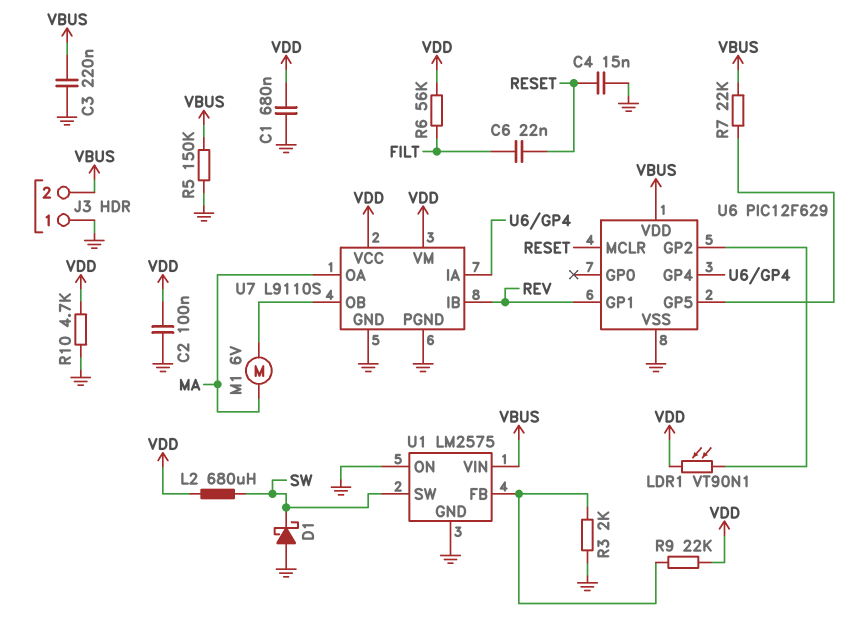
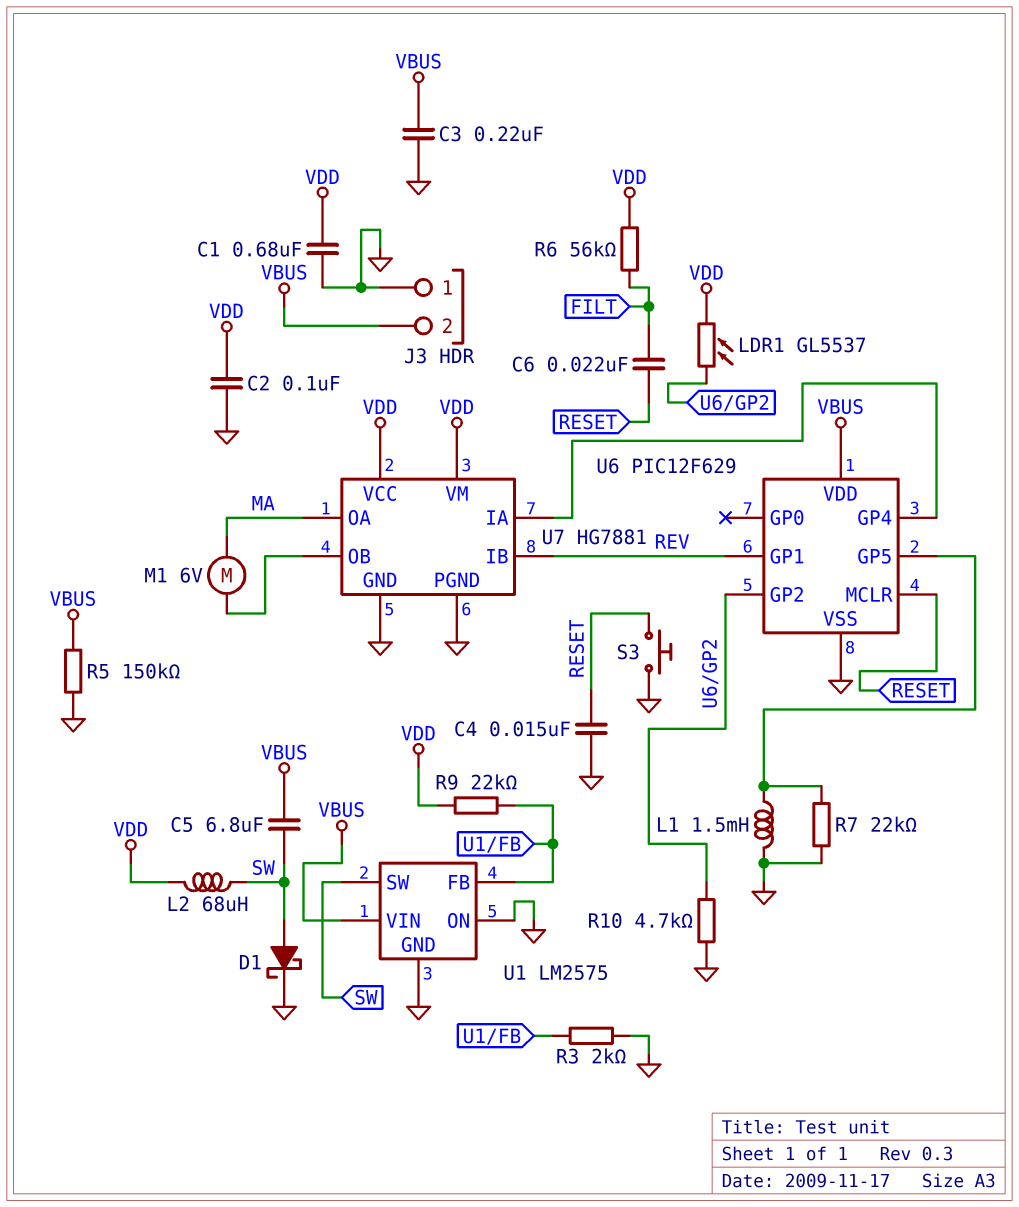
C5: none -> 6.8uF (SW, VBUS)
D1: schottky (A GND, K SW) -> schottky (A SW, K GND)
L1: none -> 1.5mH (GND, U6/GP5)
L2: 680uH (SW, VDD) -> 68uH (SW, VDD)
LDR1: VT90N1 (U6/GP2, VDD) -> GL5537 (U6/GP2, VDD)
R7: 22k (U6/GP5, VBUS) -> 22k (GND, U6/GP5)
R10: 4.7k (GND, VDD) -> 4.7k (GND, U6/GP2)
S3: none -> button (GND, RESET)
U7: L9110S -> HG7881

